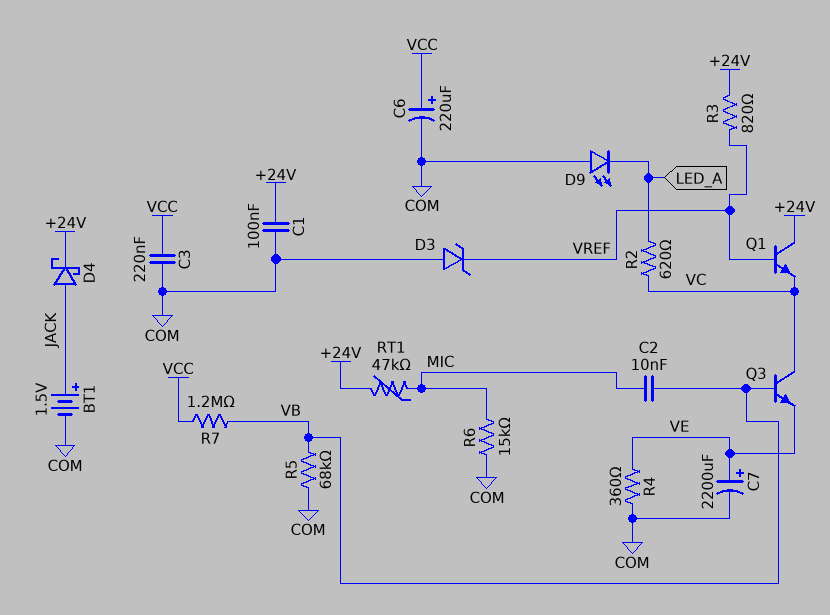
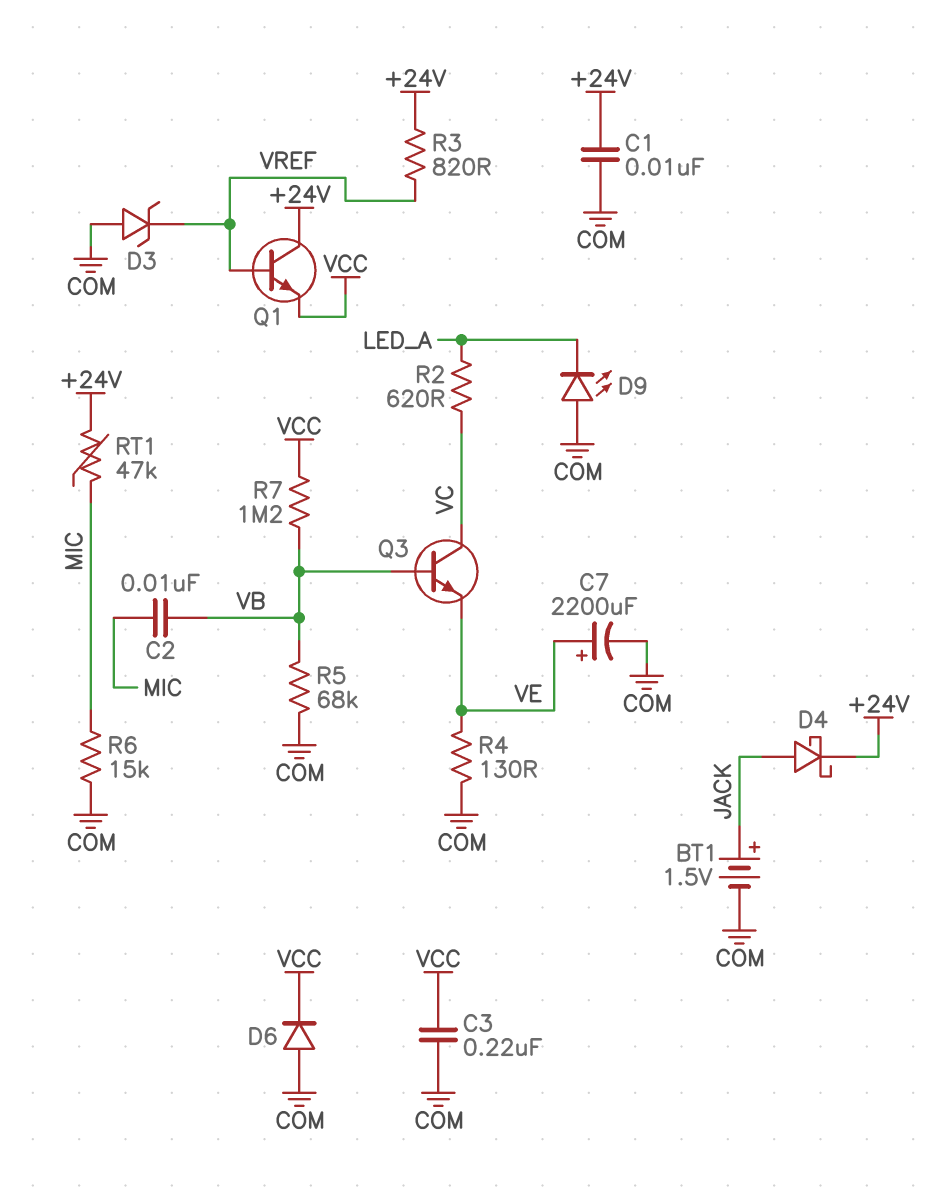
C1: 100nF (+24V, COM) -> 10nF (+24V, COM)
C6: 220uF (plus VCC, minus COM) -> none
D6: none -> diode (A COM, K VCC)
Q1: NPN (B VREF, C +24V, E VC) -> NPN (B VREF, C +24V, E VCC)
R4: 360 (COM, VE) -> 130 (COM, VE)

